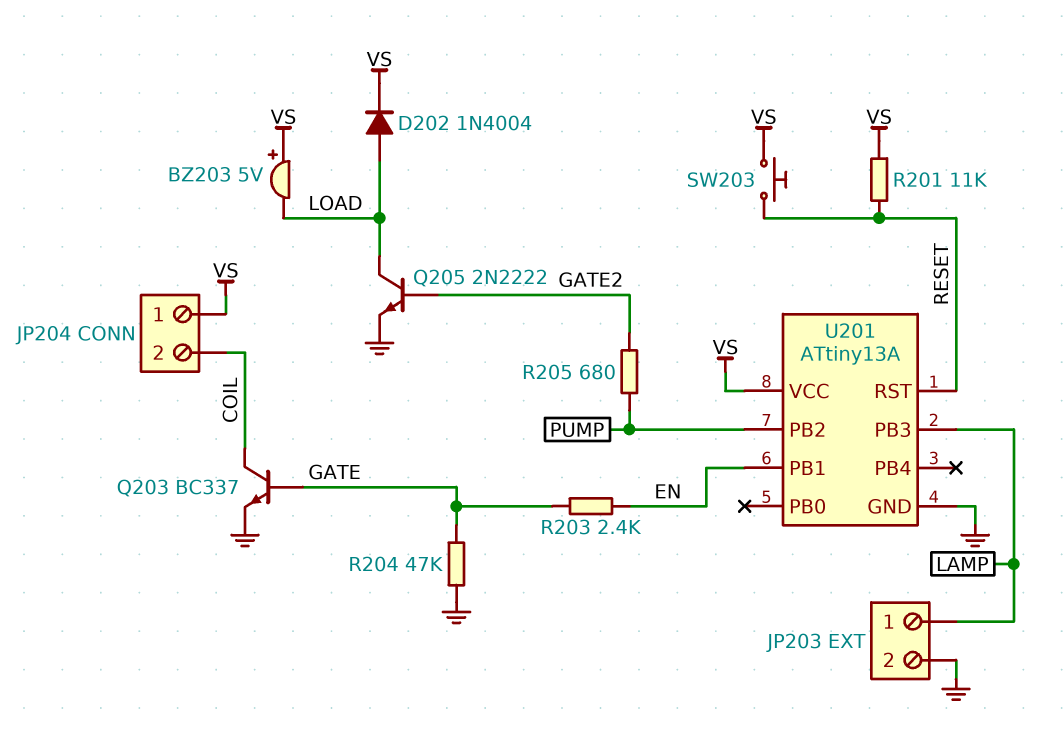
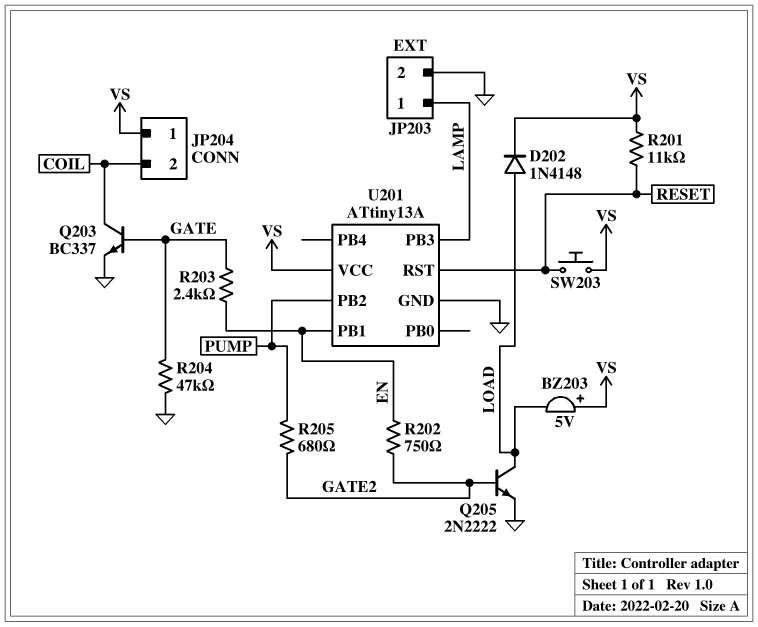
D202: diode 1N4004 (A LOAD, K VS) -> diode 1N4148 (A LOAD, K VS)
R202: none -> 750 (EN, GATE2)

